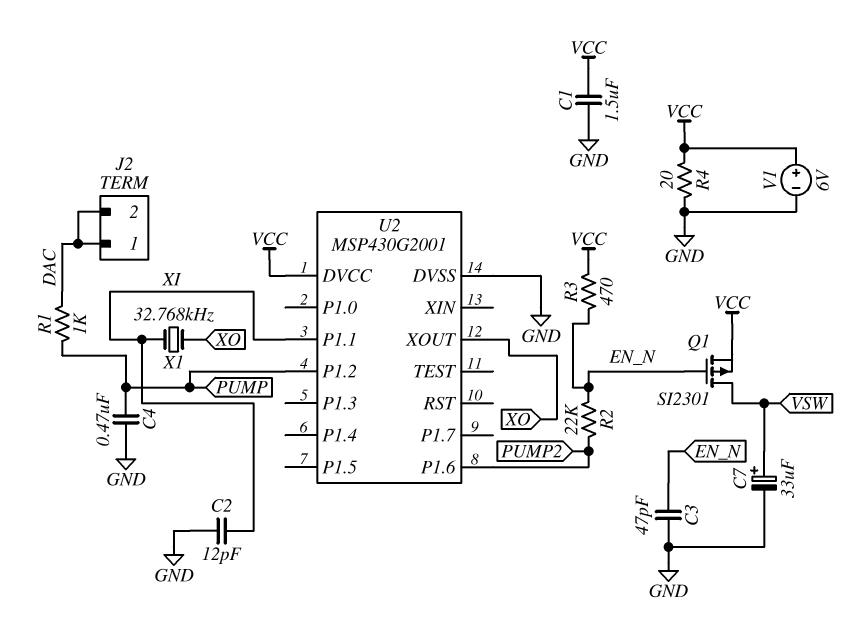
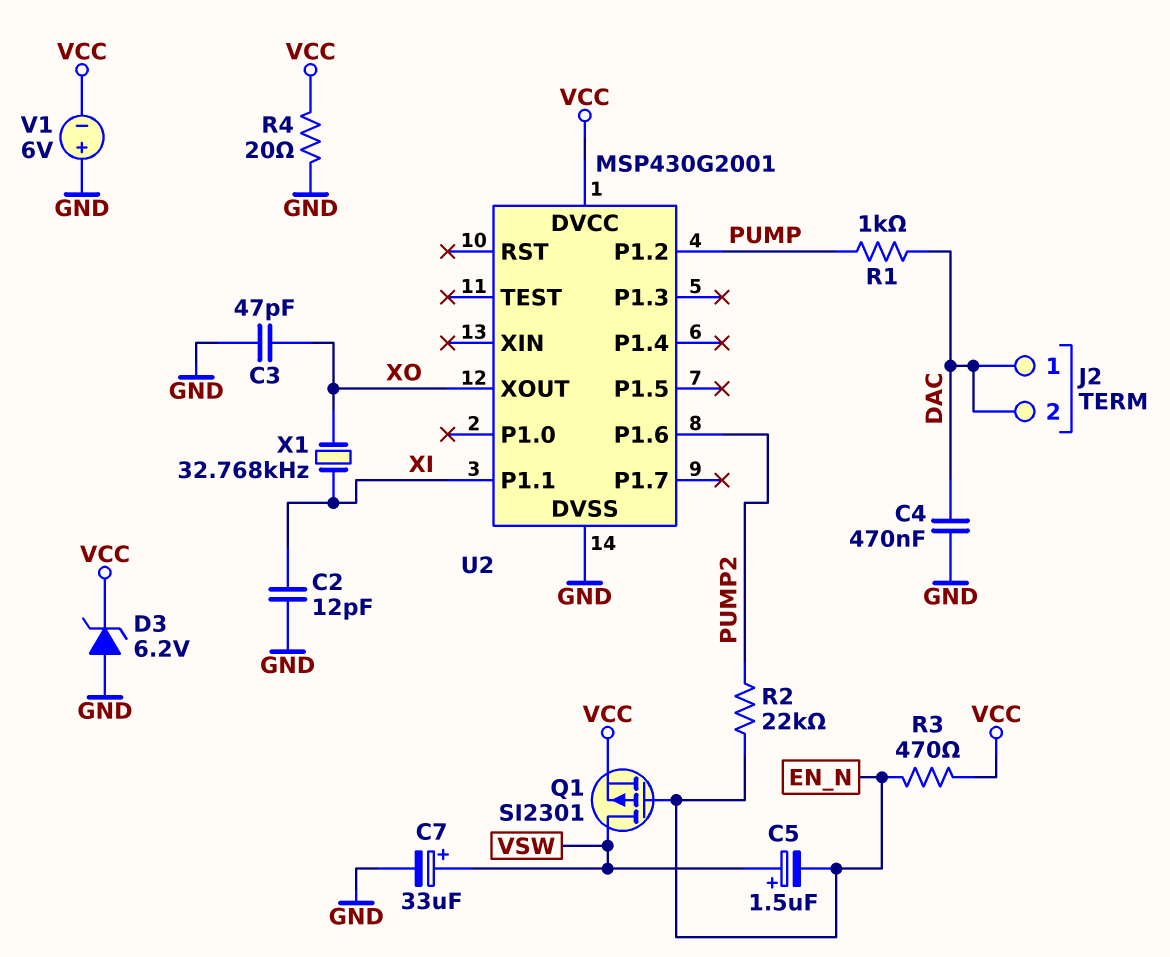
C1: 1.5uF (GND, VCC) -> none
C3: 47pF (EN_N, GND) -> 47pF (GND, XO)
C4: 470nF (GND, PUMP) -> 470nF (DAC, GND)
C5: none -> 1.5uF (plus VSW, minus EN_N)
D3: none -> zener 6.2V (A GND, K VCC)
V1: 6V (plus VCC, minus GND) -> 6V (plus GND, minus VCC)

